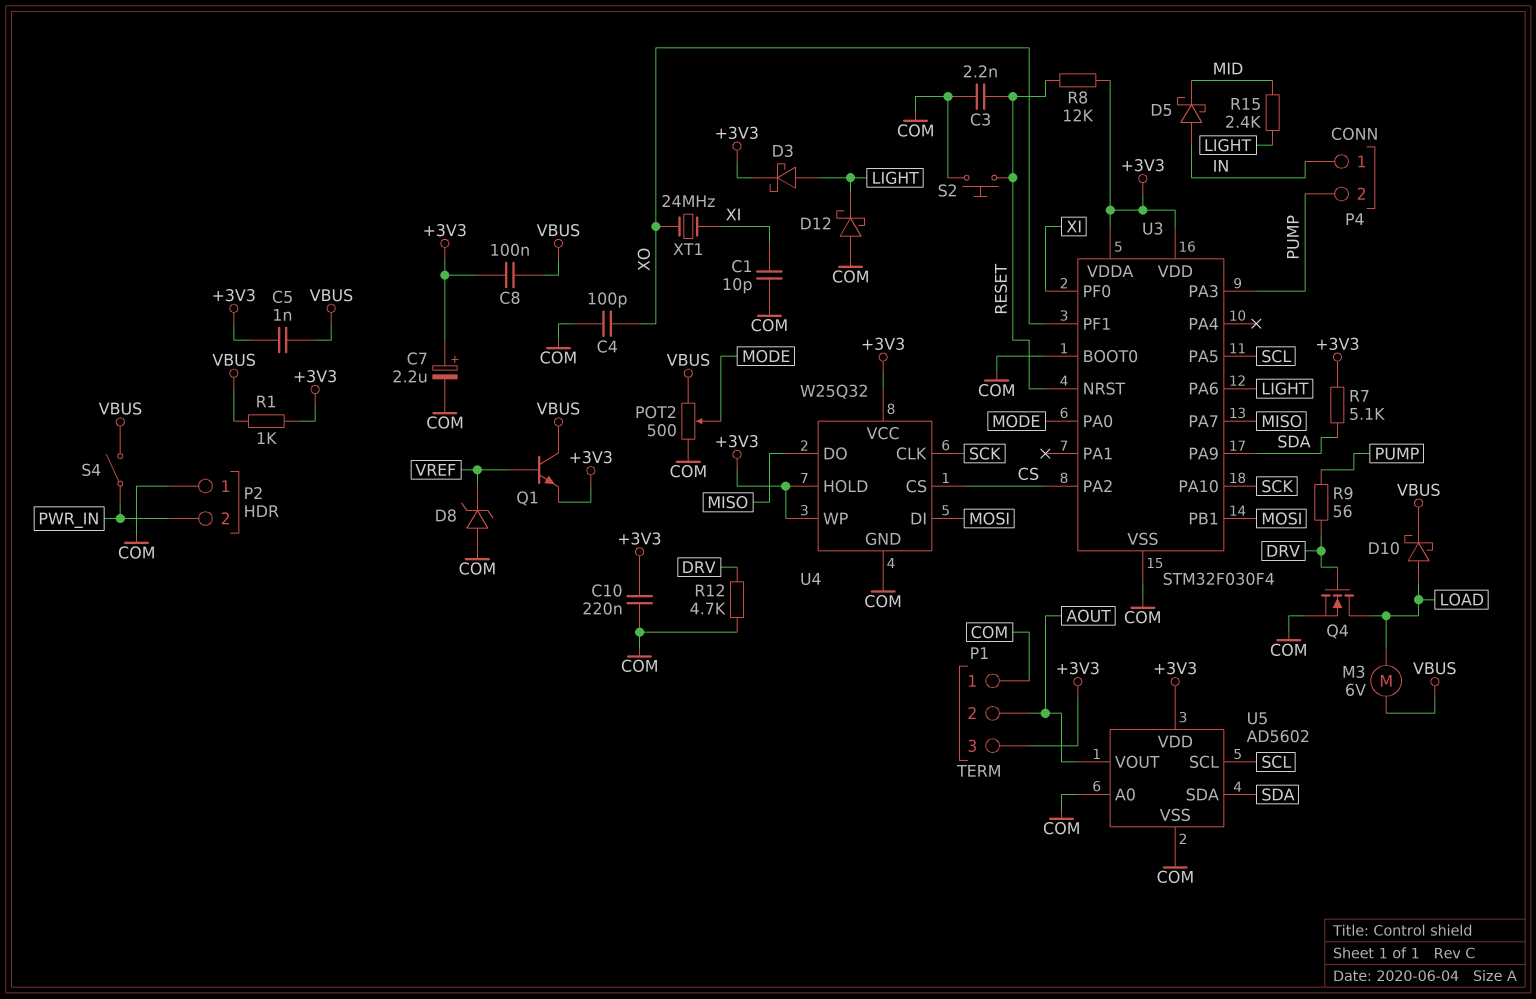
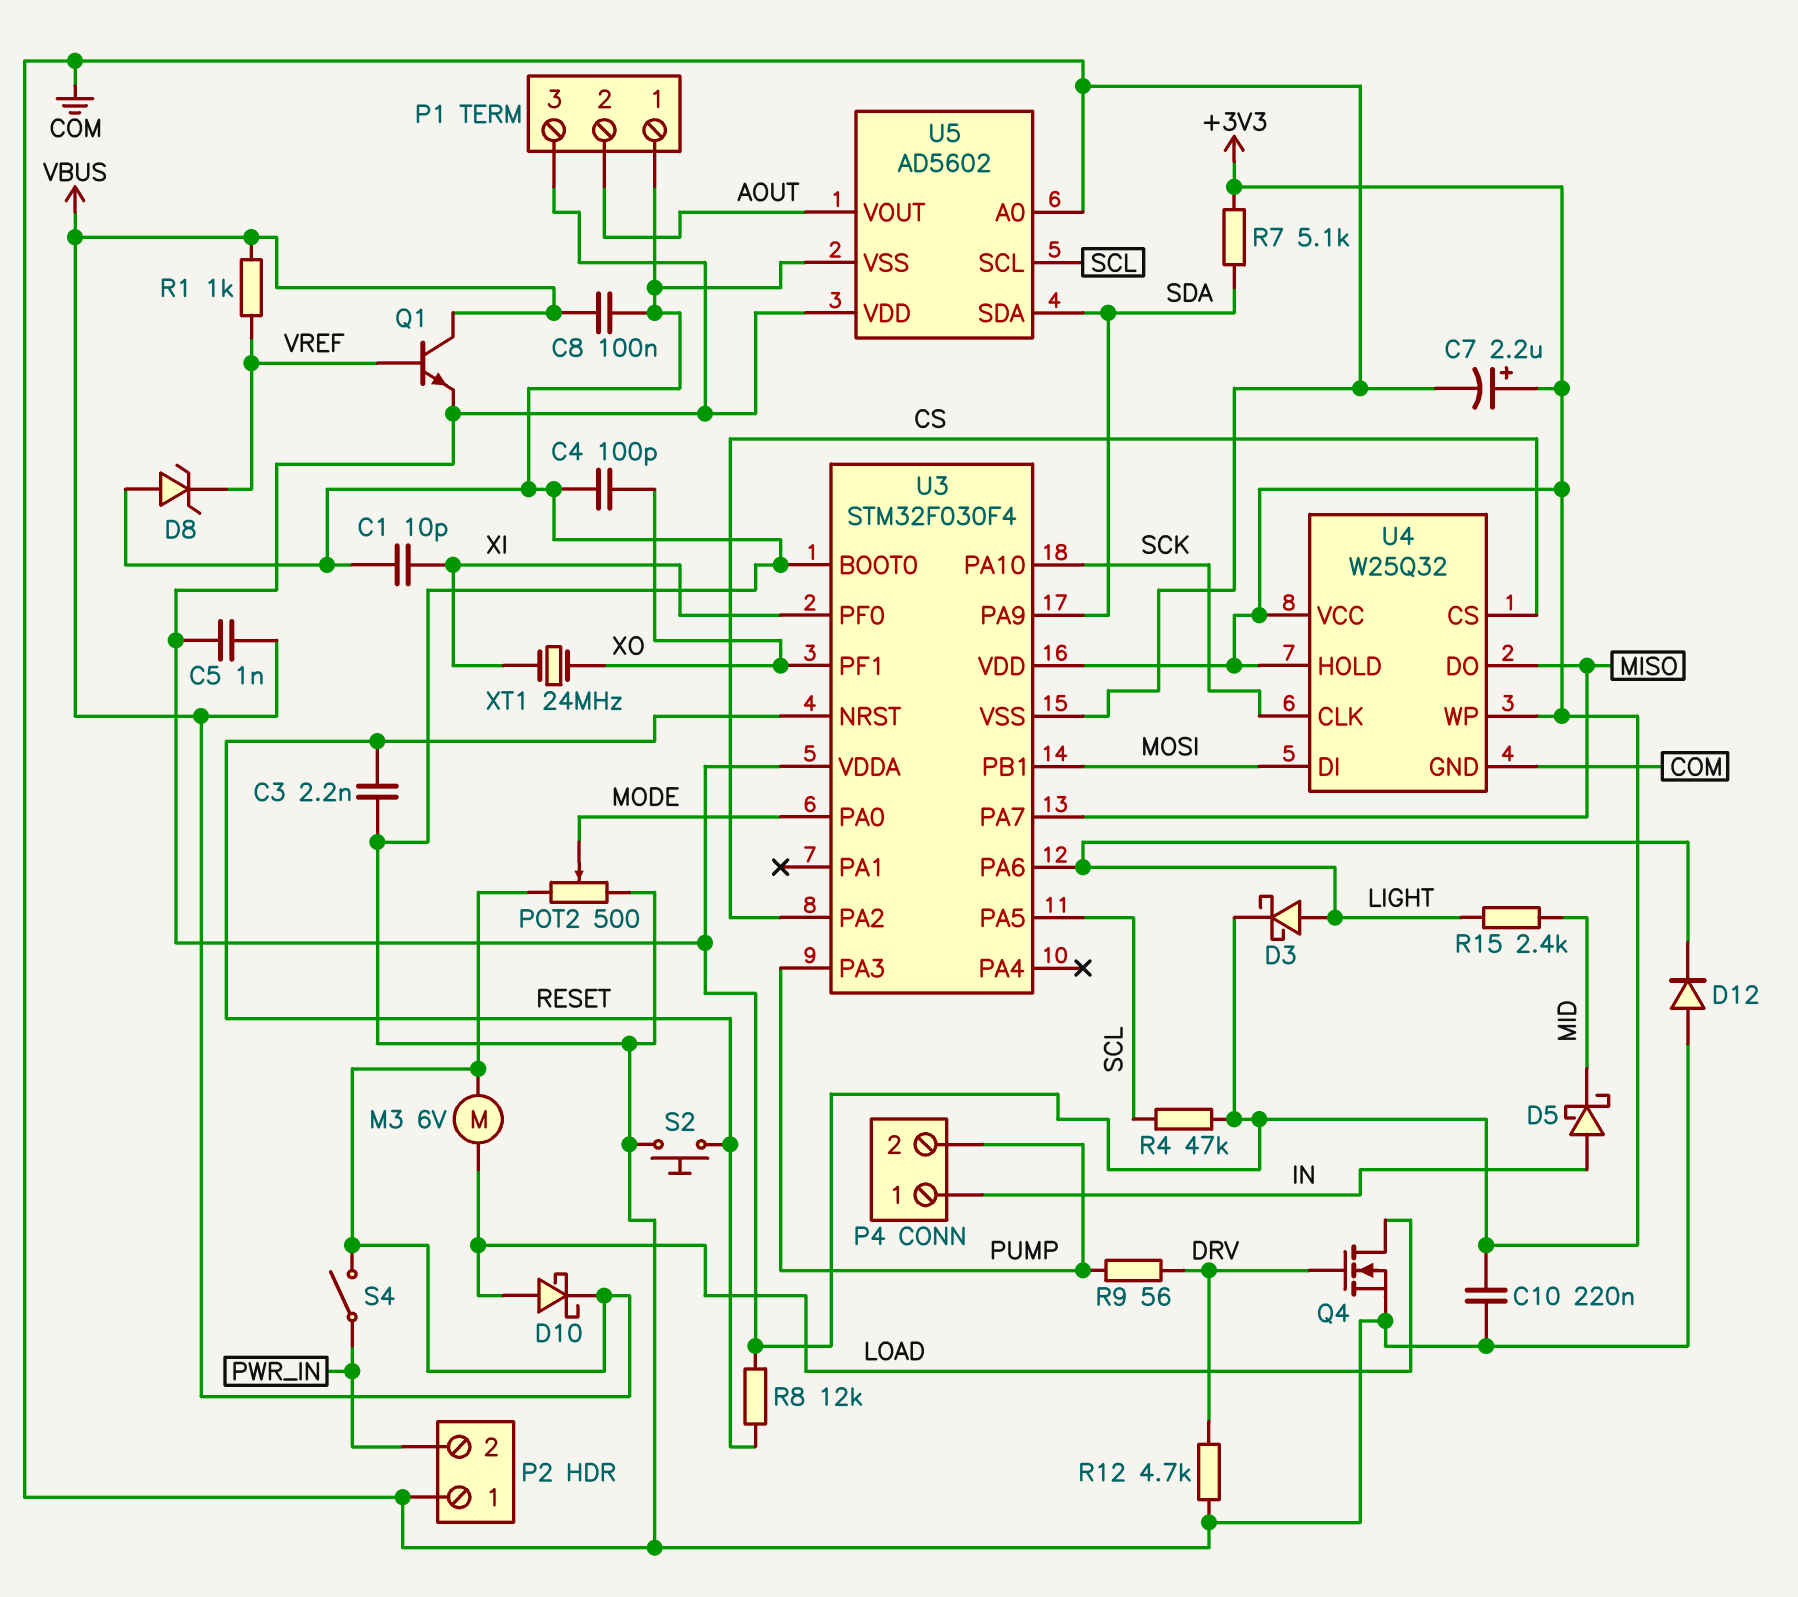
C8: 100nF (+3V3, VBUS) -> 100nF (COM, VBUS)
D12: schottky (A COM, K LIGHT) -> diode (A COM, K LIGHT)
R1: 1k (+3V3, VBUS) -> 1k (VBUS, VREF)
R4: none -> 47k (+3V3, SCL)

